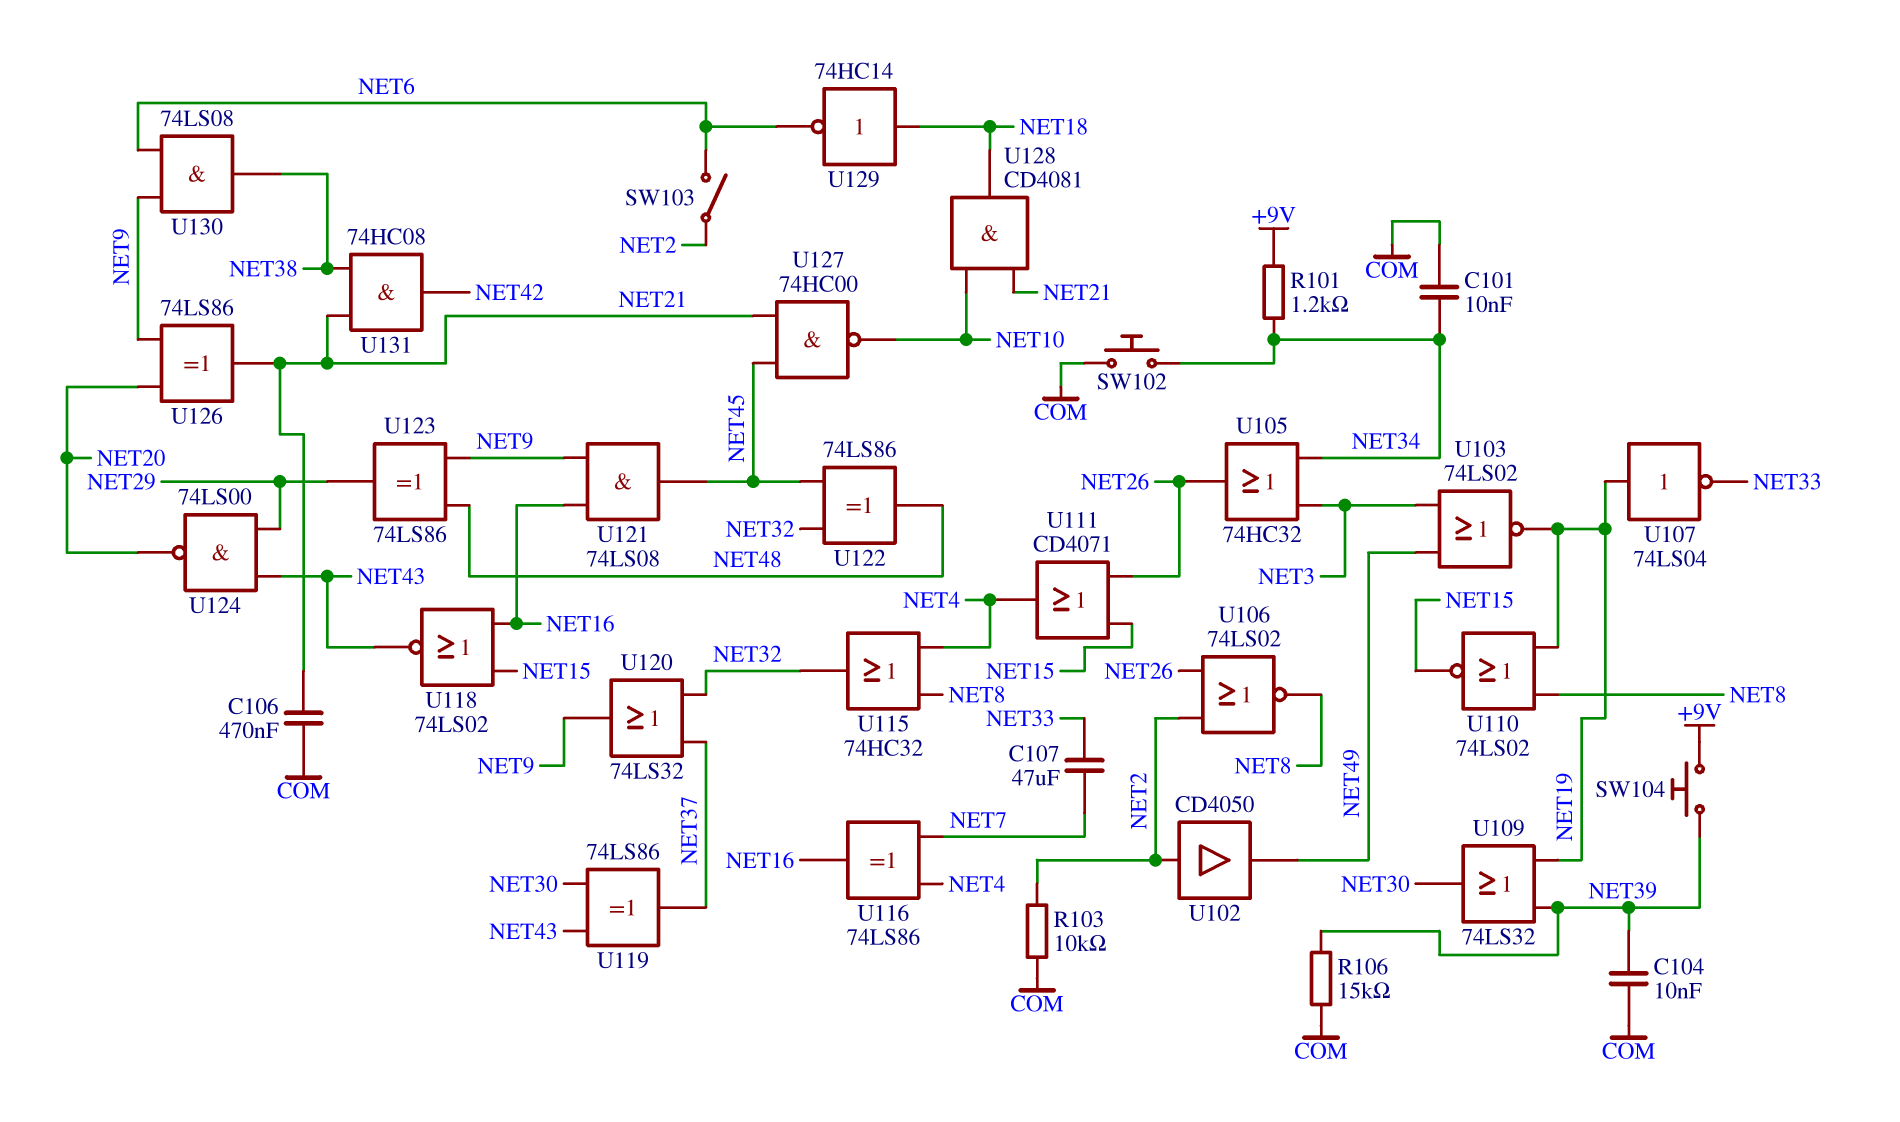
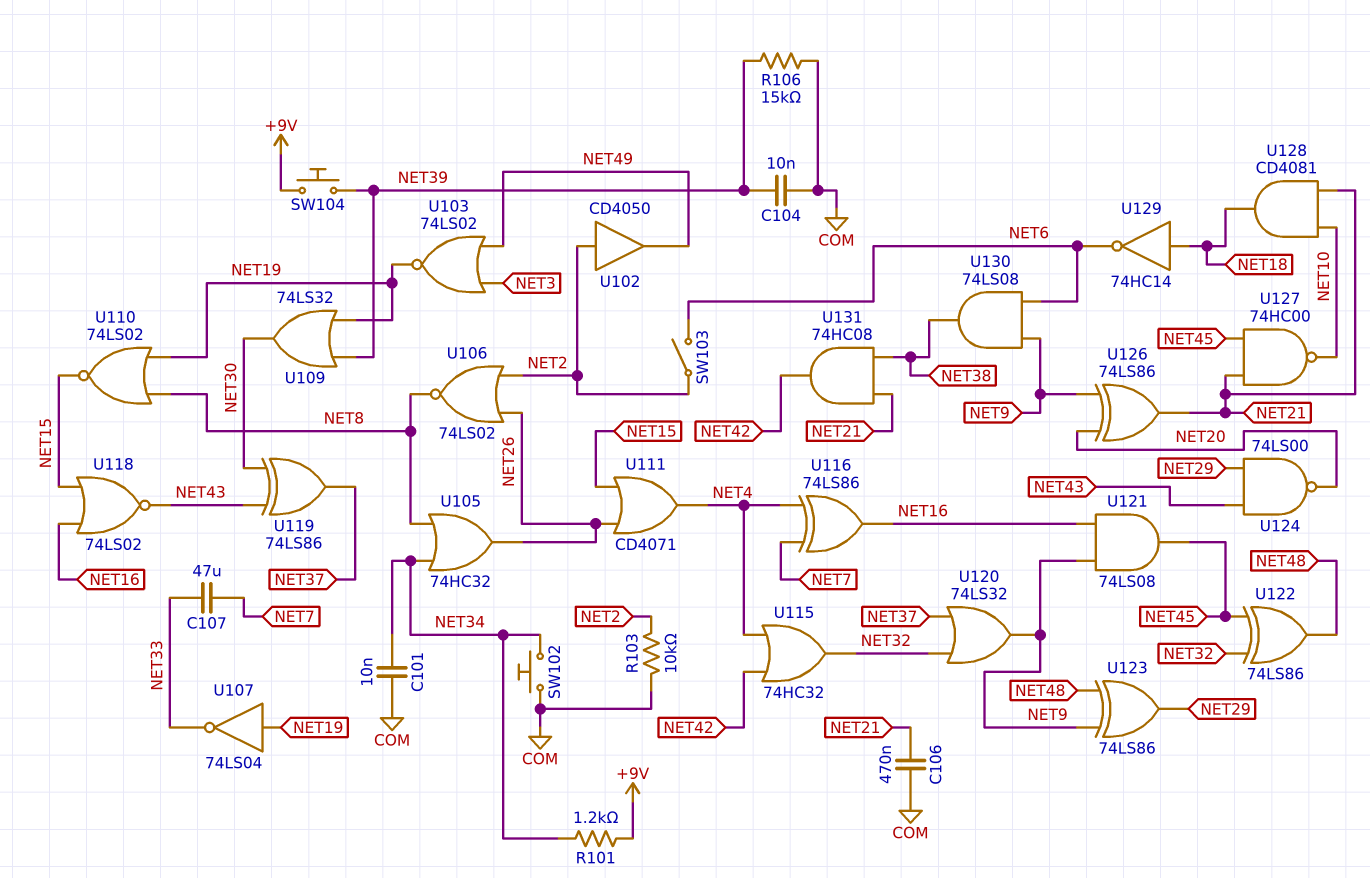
U105: OR 74HC32 (in NET3, in NET34, out NET26) -> OR 74HC32 (in NET8, in NET34, out NET26)
U115: OR 74HC32 (in NET4, in NET8, out NET32) -> OR 74HC32 (in NET4, in NET42, out NET32)

